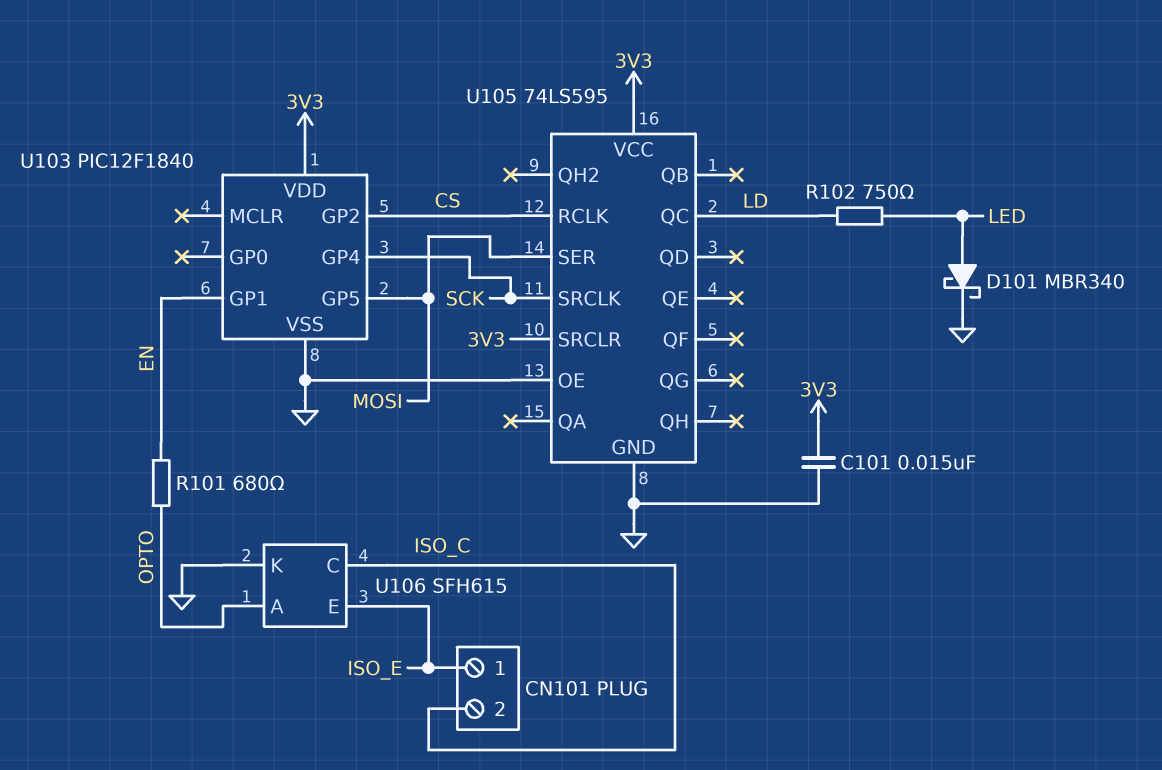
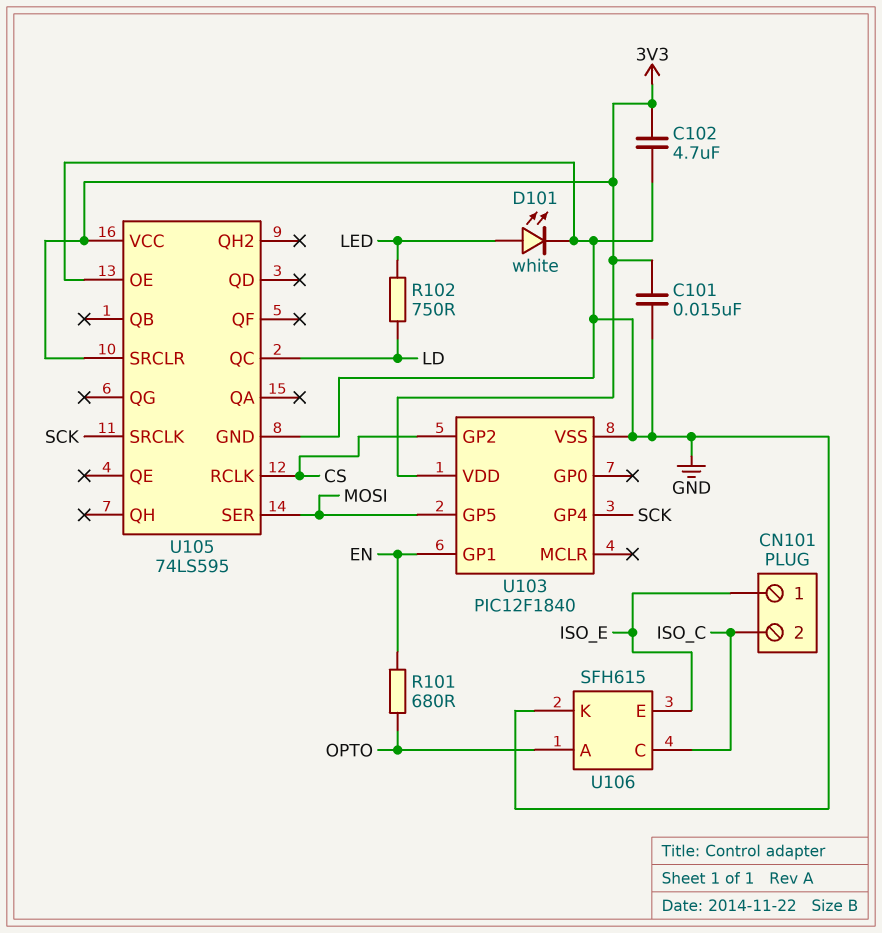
C102: none -> 4.7uF (3V3, GND)
D101: schottky MBR340 (A LED, K GND) -> LED white (A LED, K GND)

